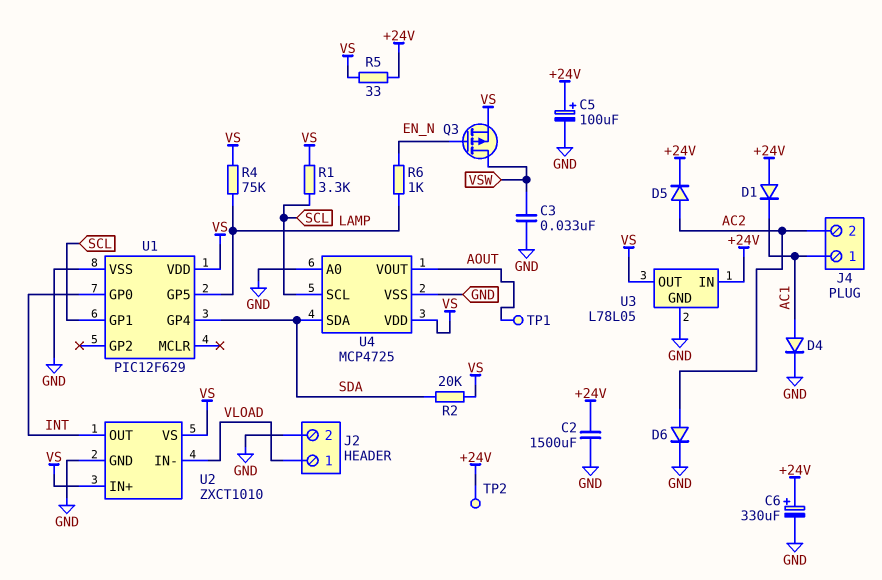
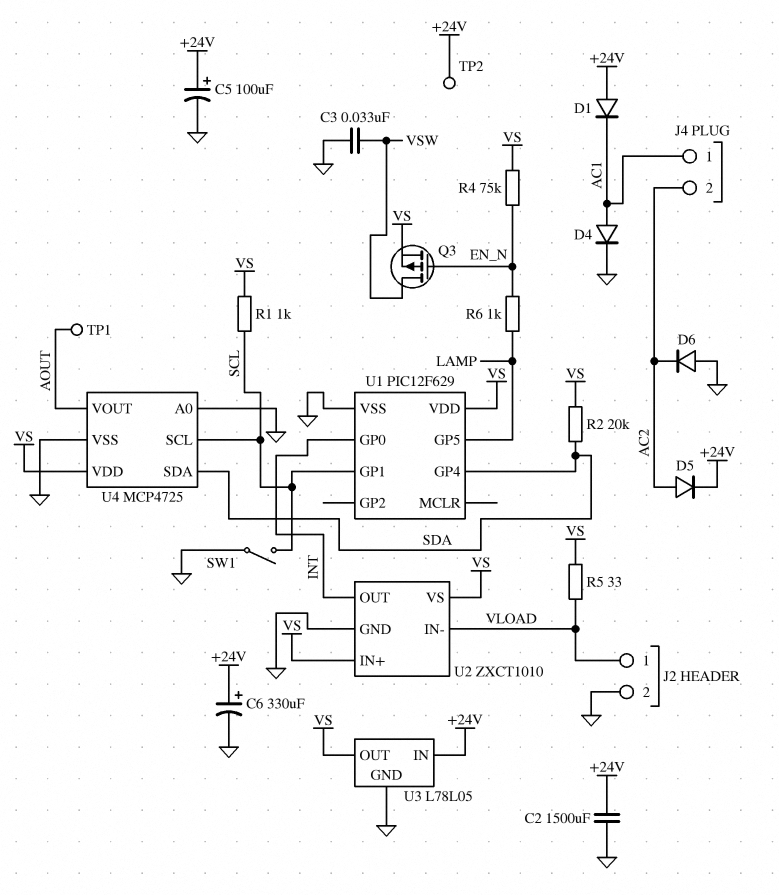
D6: diode (A AC2, K GND) -> diode (A GND, K AC2)
R1: 3.3k (SCL, VS) -> 1k (SCL, VS)
R4: 75k (LAMP, VS) -> 75k (EN_N, VS)
R5: 33 (+24V, VS) -> 33 (VLOAD, VS)
SW1: none -> switch (GND, SCL)

